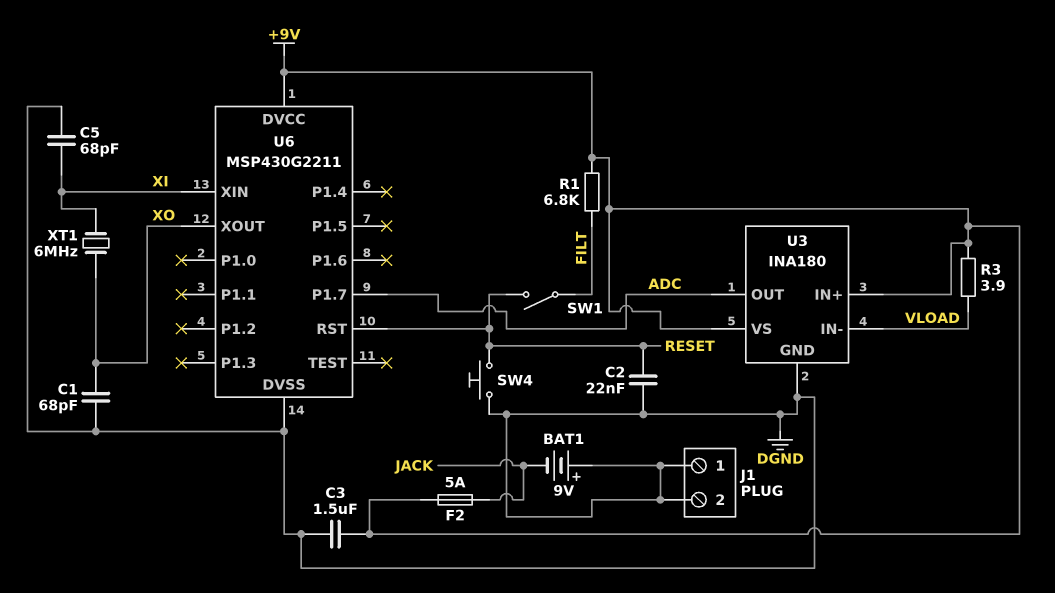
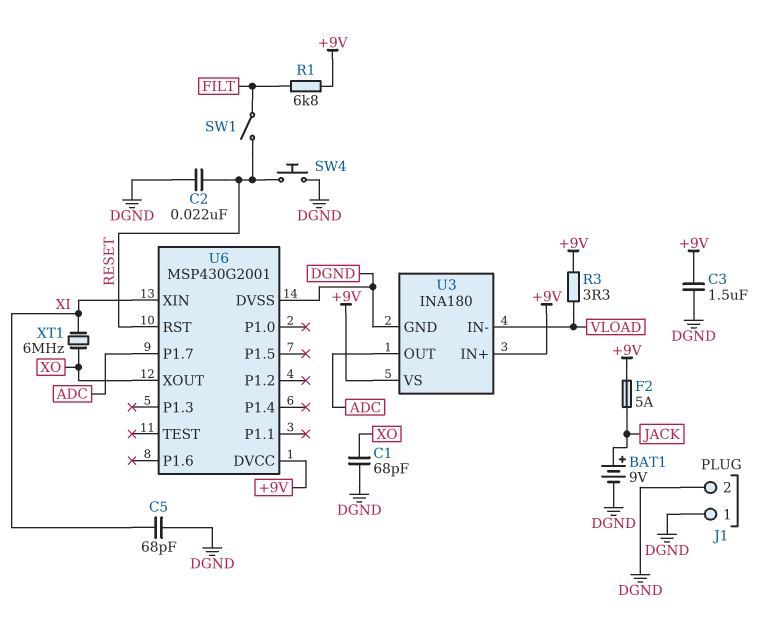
BAT1: 9V (plus DGND, minus JACK) -> 9V (plus JACK, minus DGND)
R3: 3.9 (+9V, VLOAD) -> 3.3 (+9V, VLOAD)
U6: MSP430G2211 -> MSP430G2001

